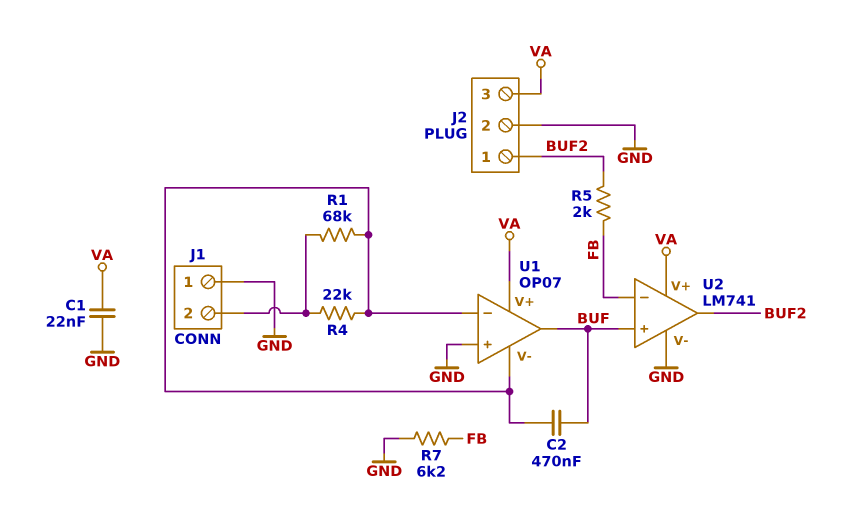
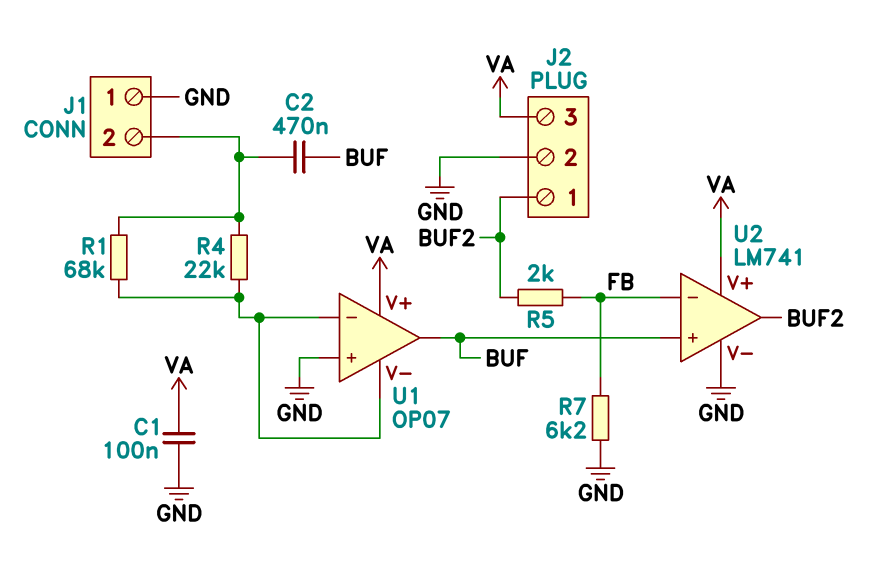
C1: 22nF (GND, VA) -> 100nF (GND, VA)
C2: 470nF (BUF, U1/V-) -> 470nF (BUF, J1/2)

